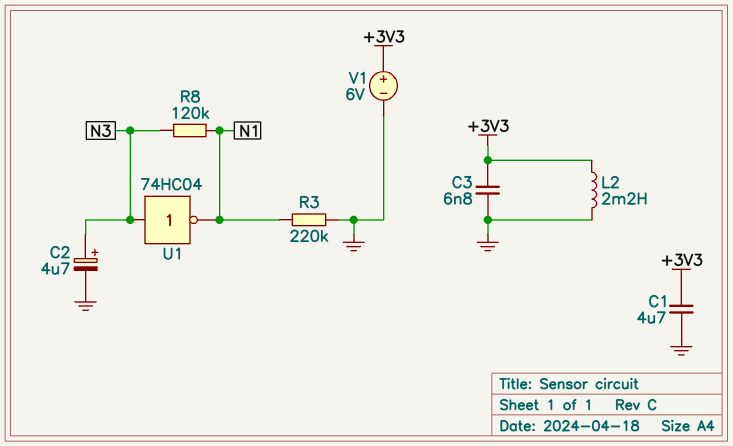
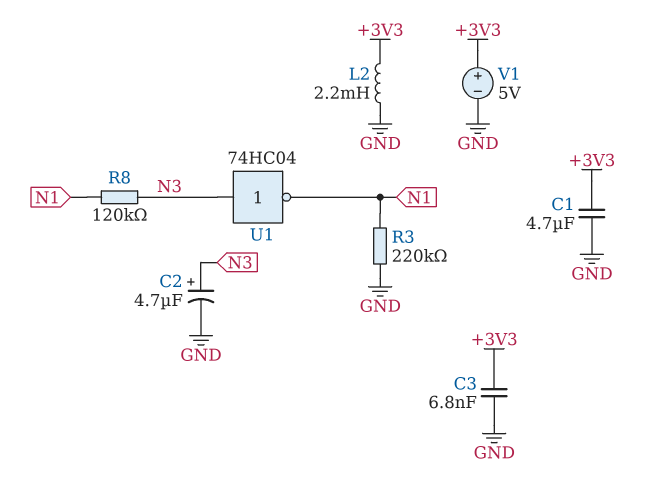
V1: 6V (plus +3V3, minus GND) -> 5V (plus +3V3, minus GND)

